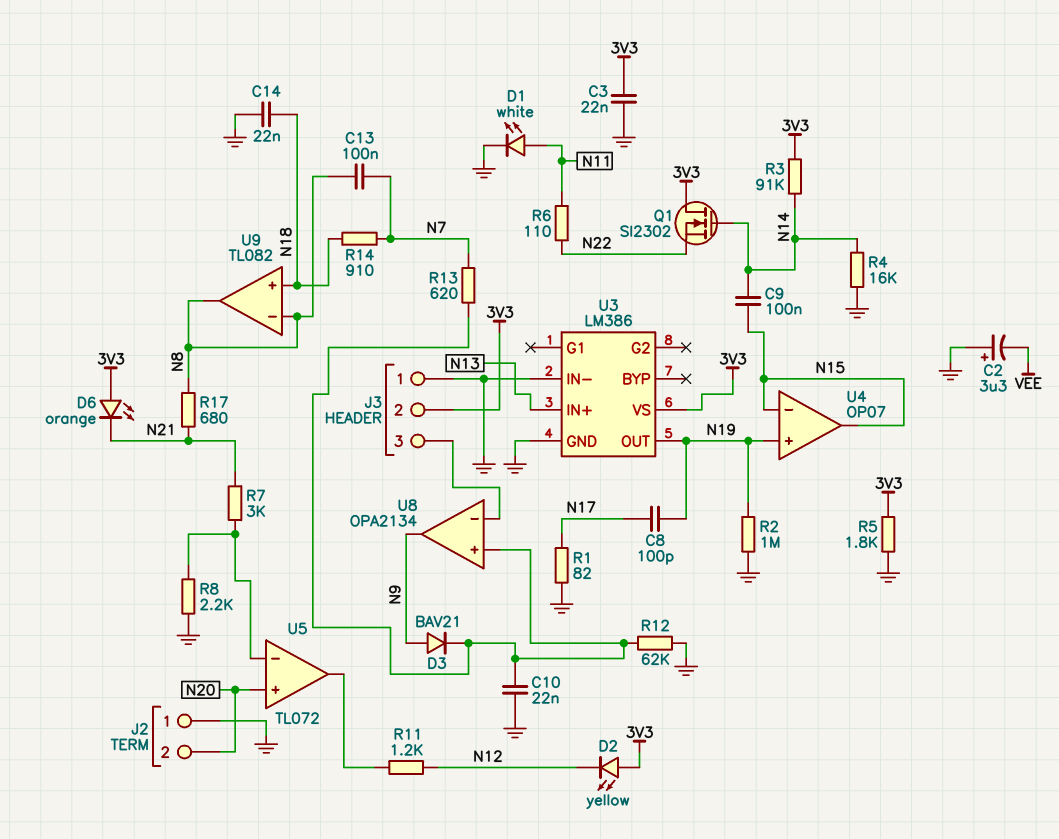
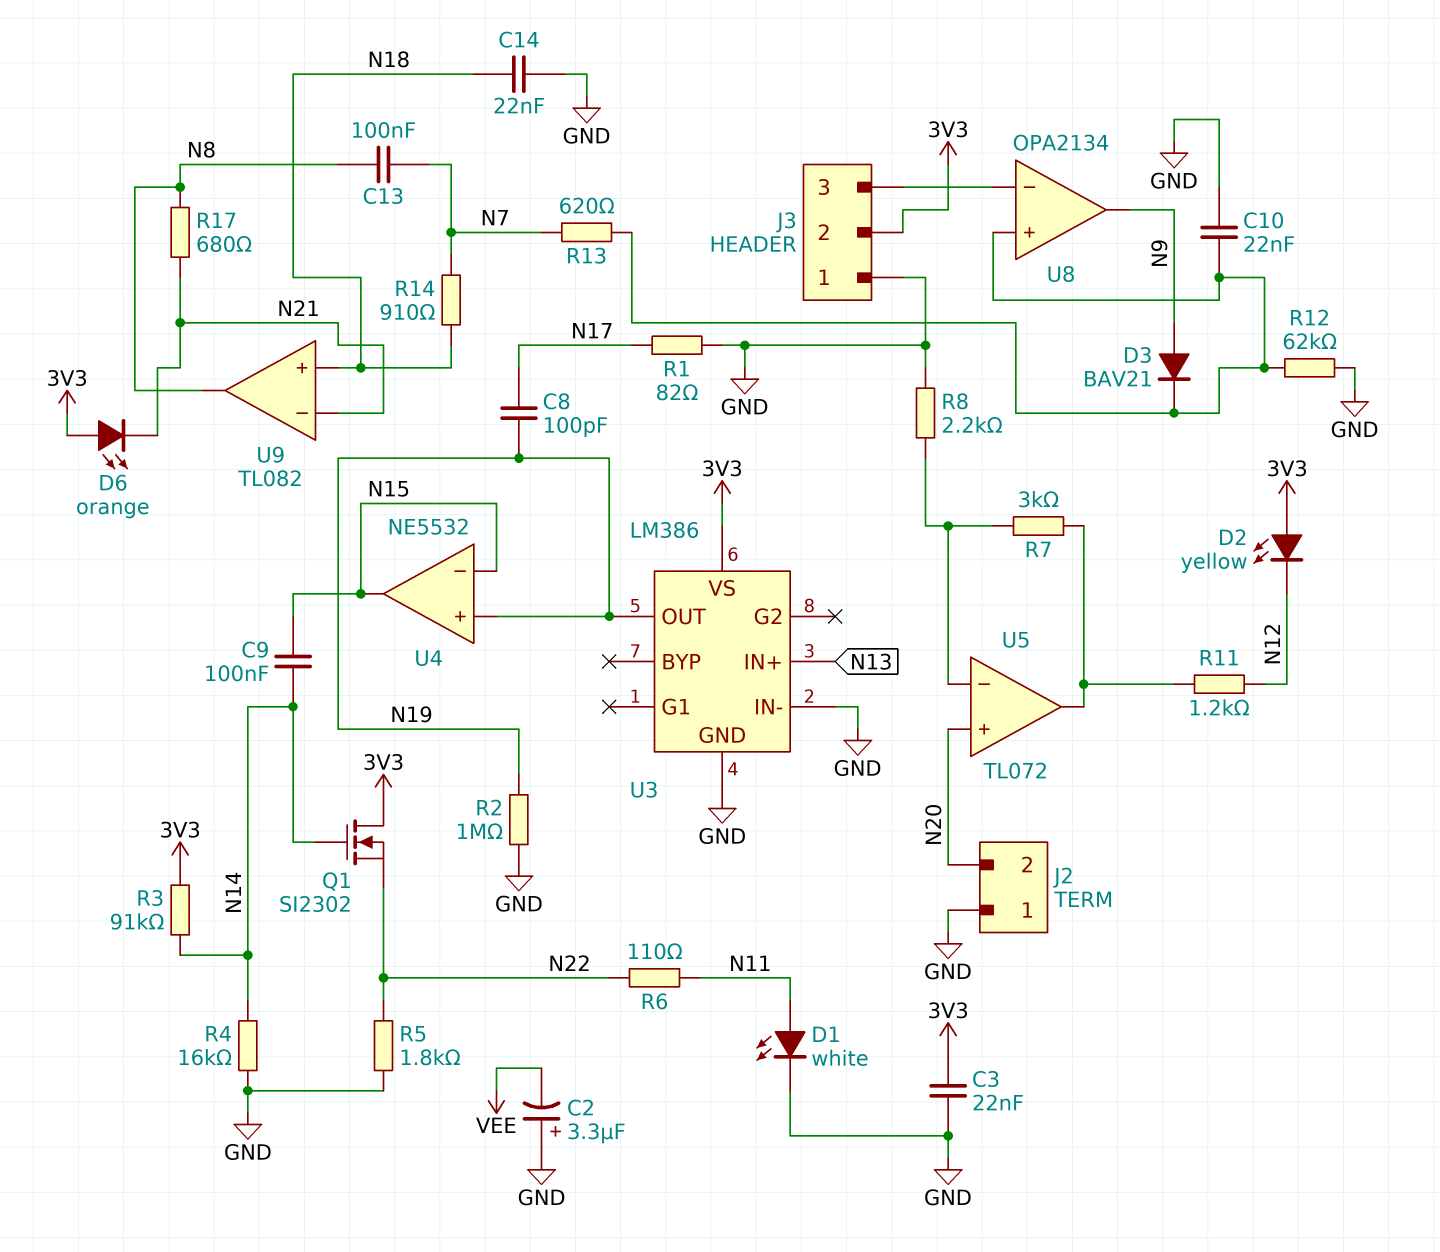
R5: 1.8k (3V3, GND) -> 1.8k (GND, N22)
R7: 3k (N21, U5/in-) -> 3k (U5/in-, U5/out)
U4: OP07 -> NE5532
U9 pin in-: N8 -> N21

